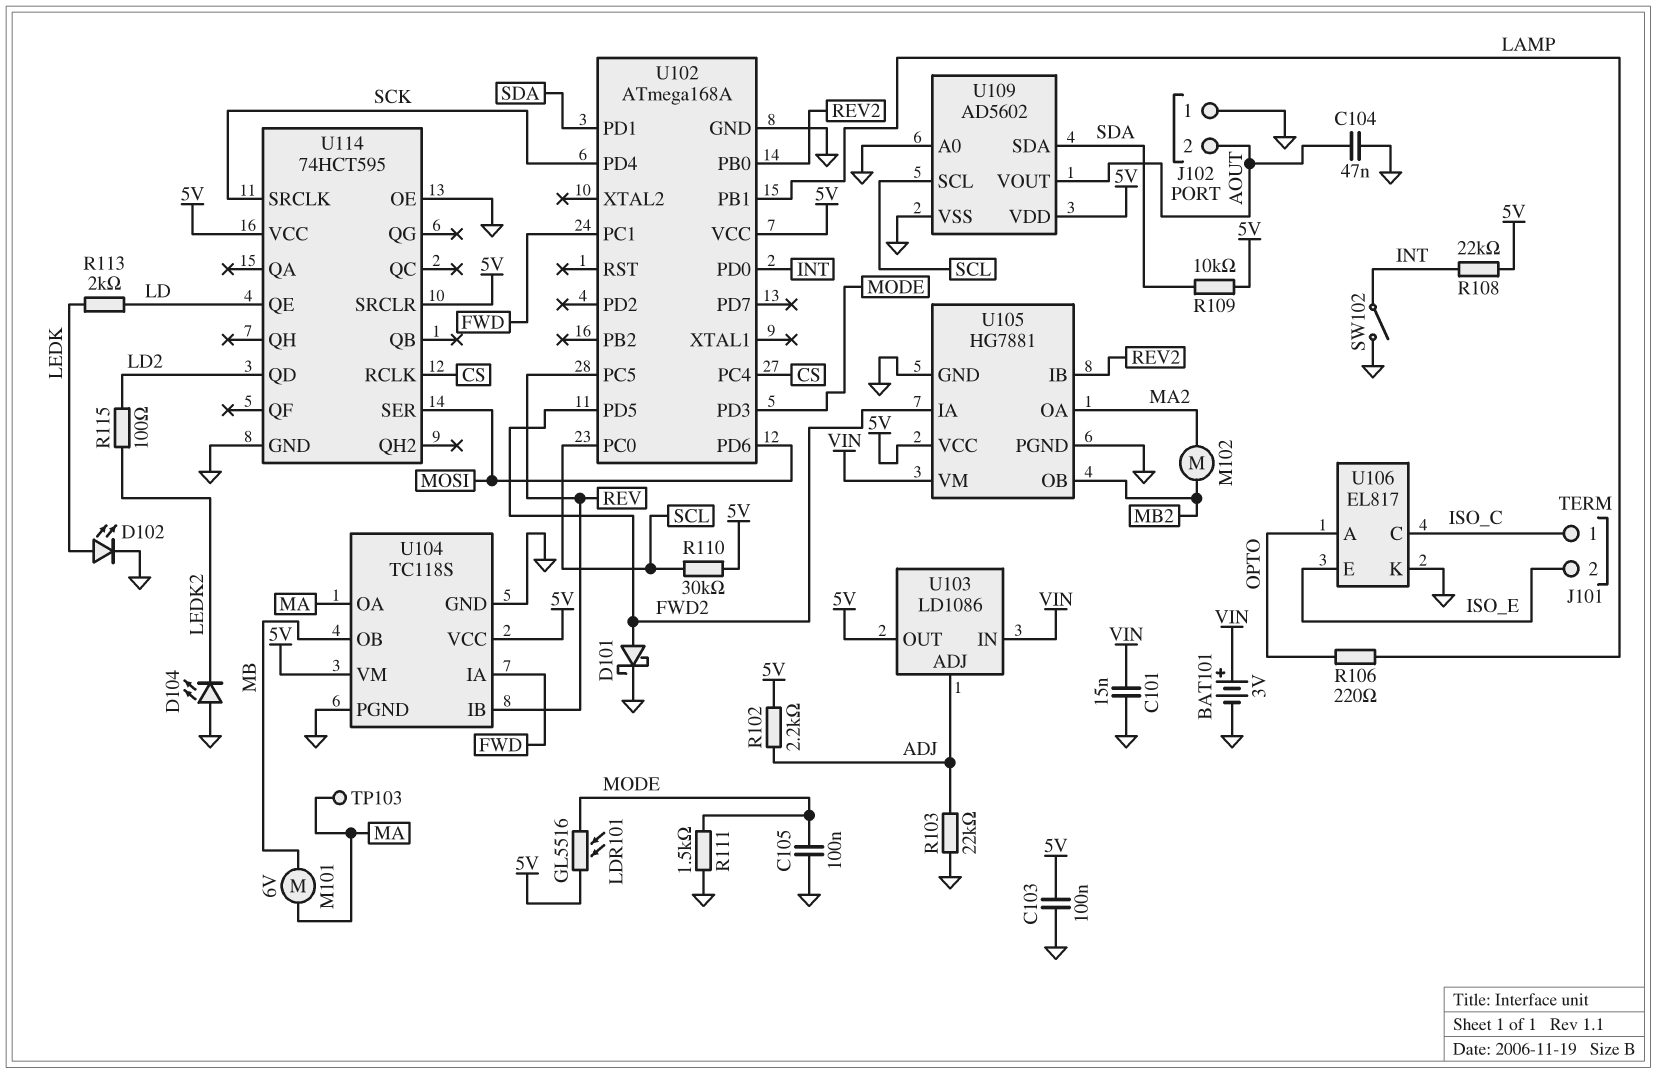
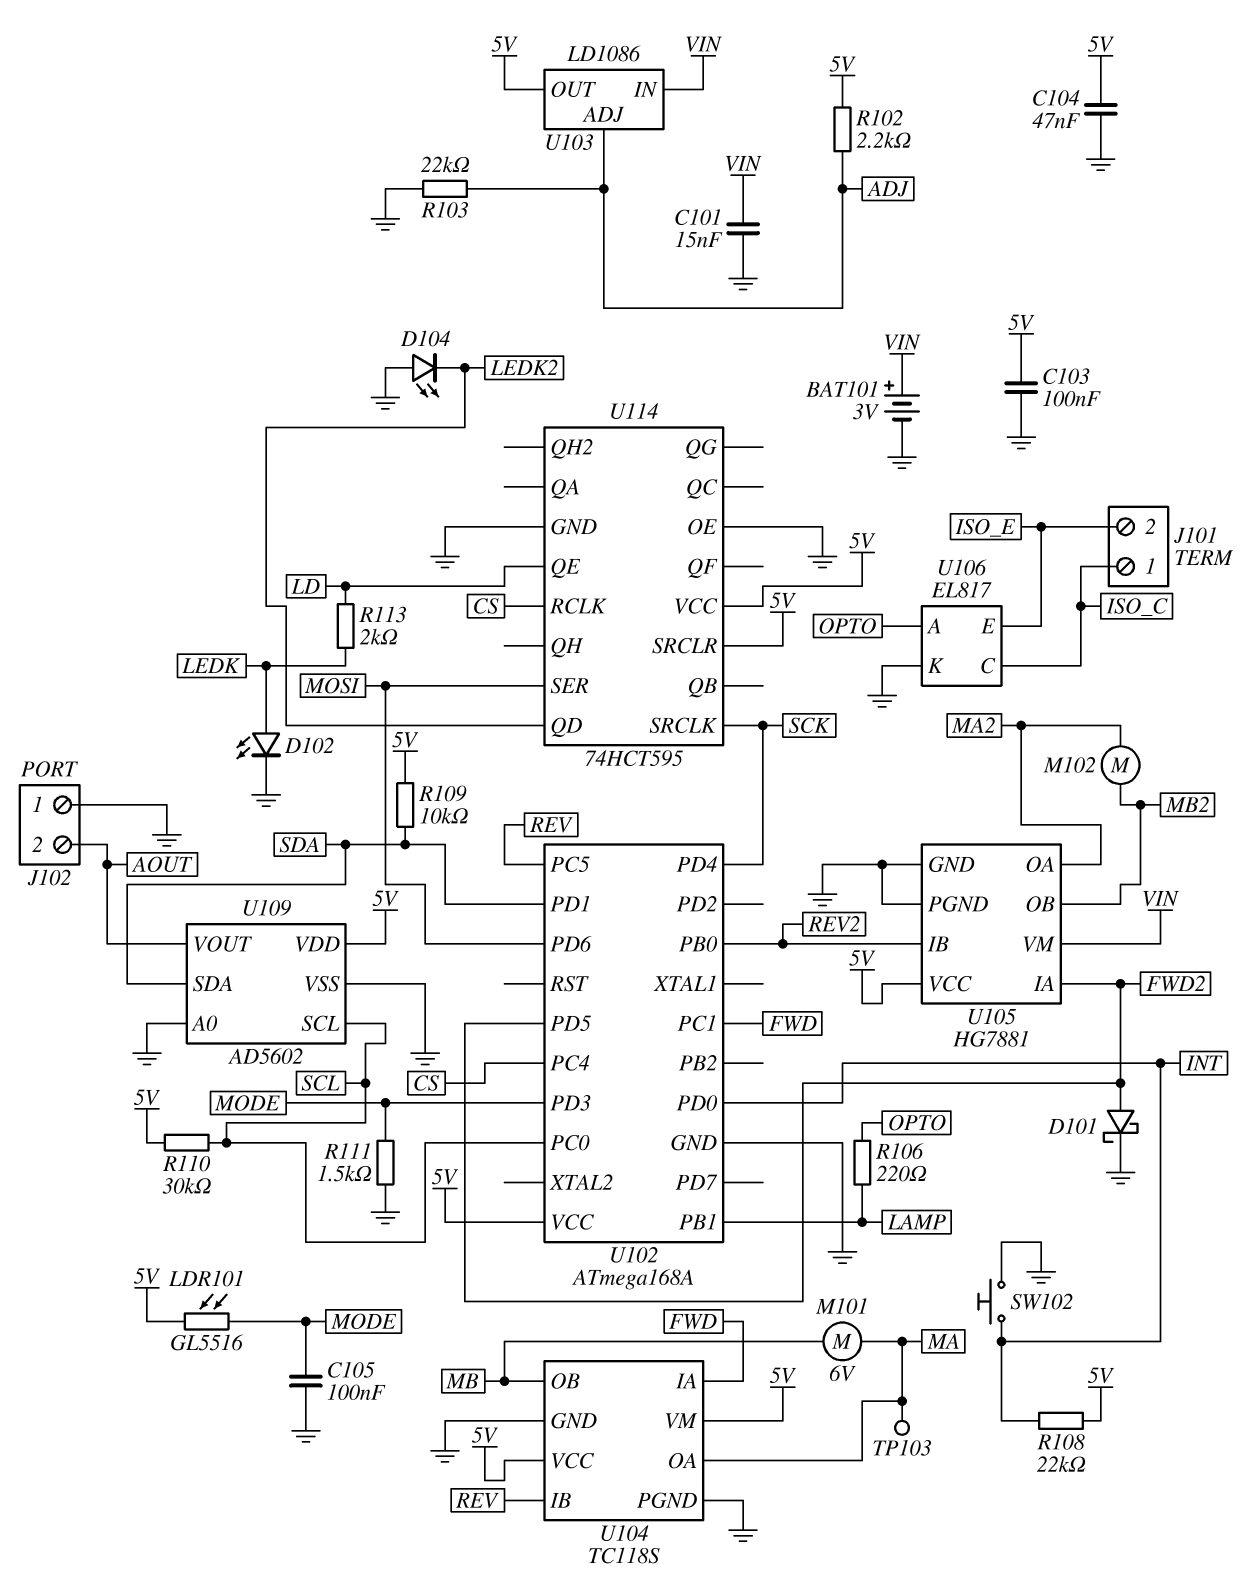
C104: 47nF (AOUT, GND) -> 47nF (5V, GND)
R115: 100 (LD2, LEDK2) -> none
SW102: switch (GND, INT) -> button (GND, INT)
U114 pin QD: LD2 -> LEDK2

